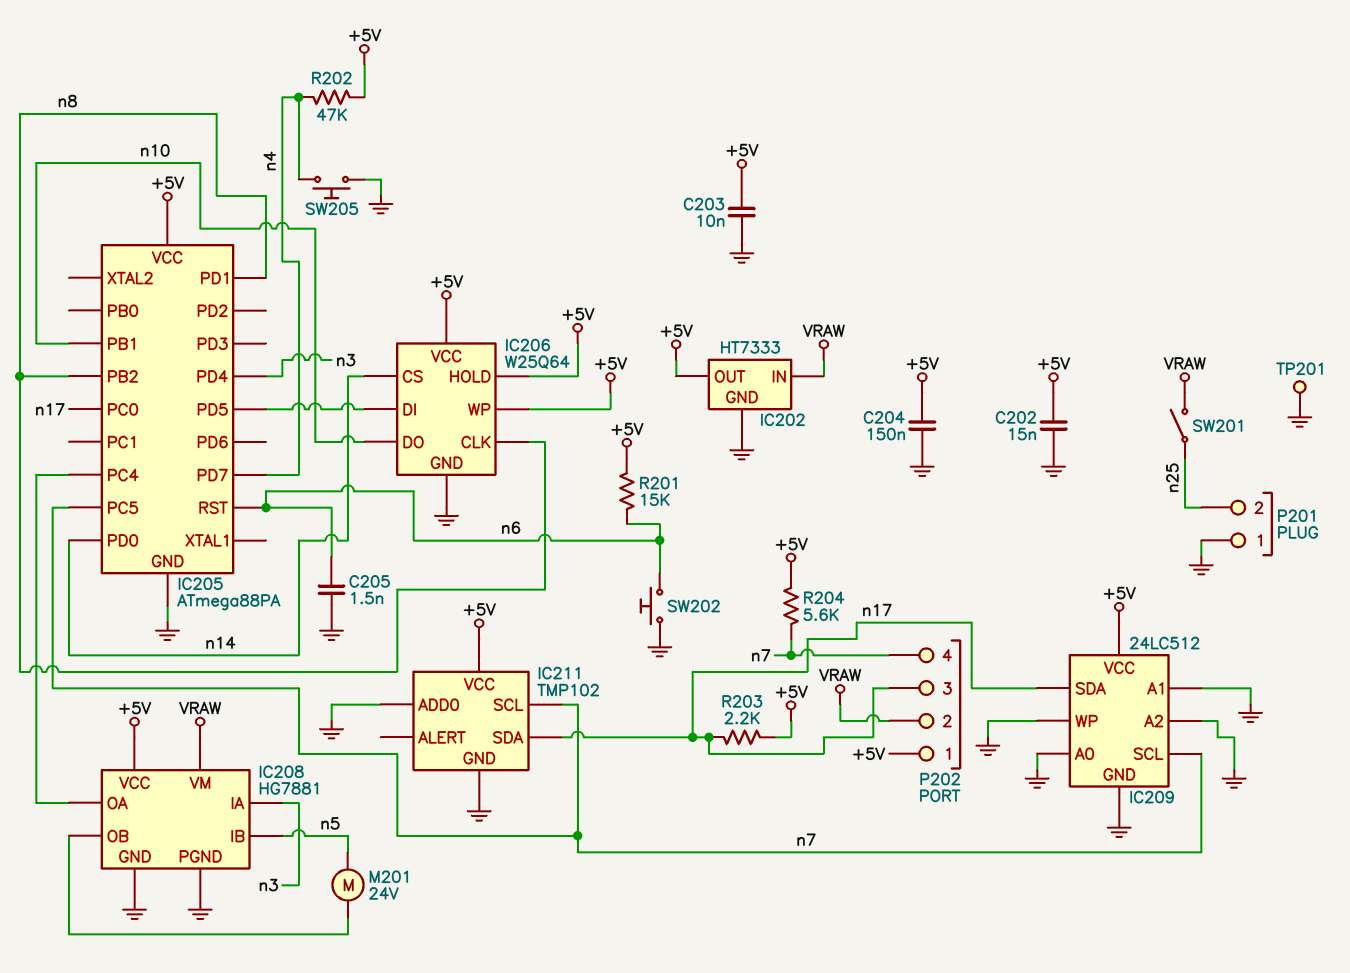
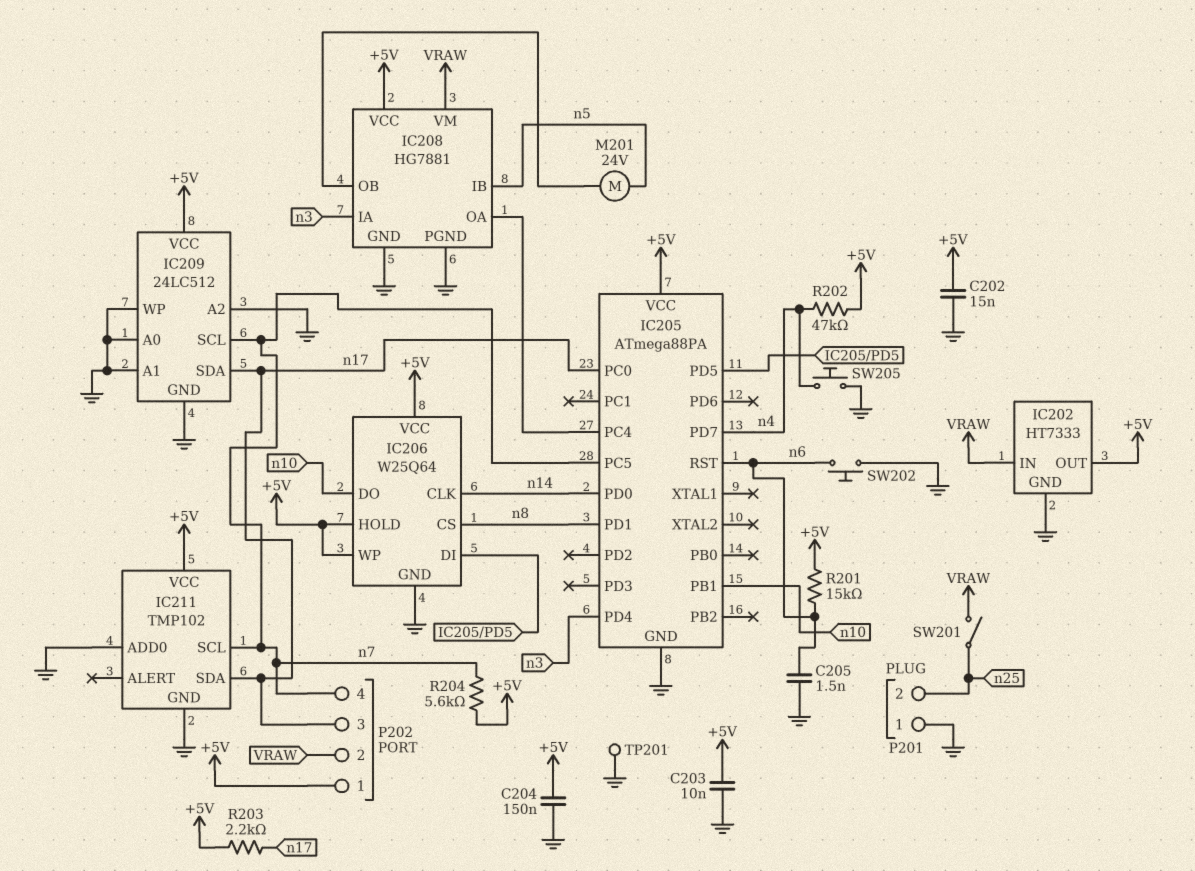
IC205 pin PB2: n8 -> none
IC206 pin CLK: n8 -> n14
IC206 pin CS: n14 -> n8

